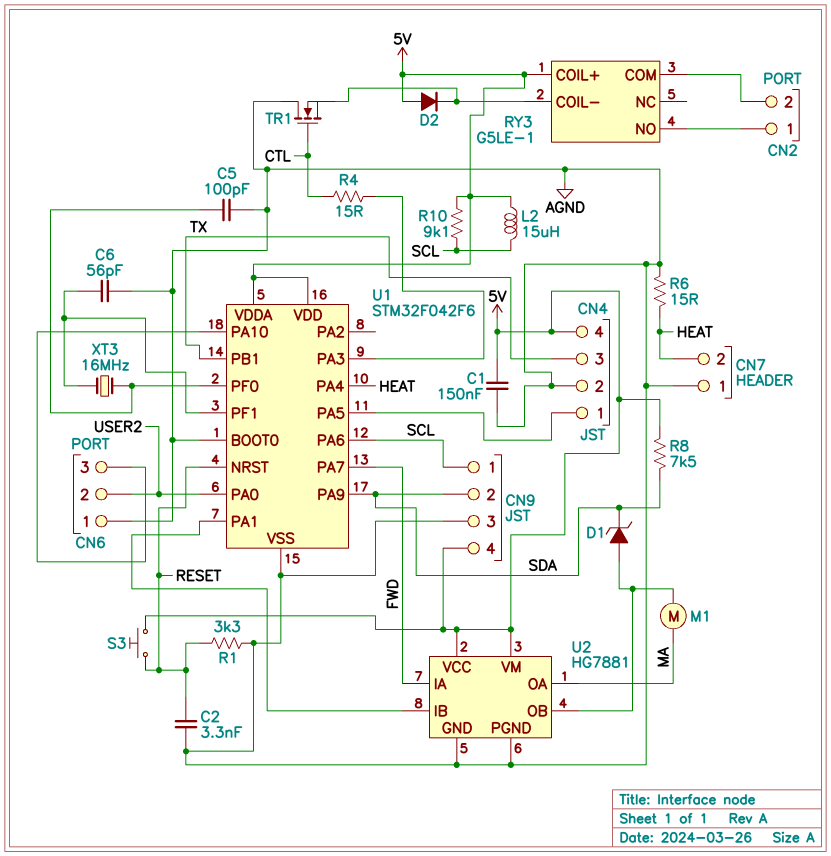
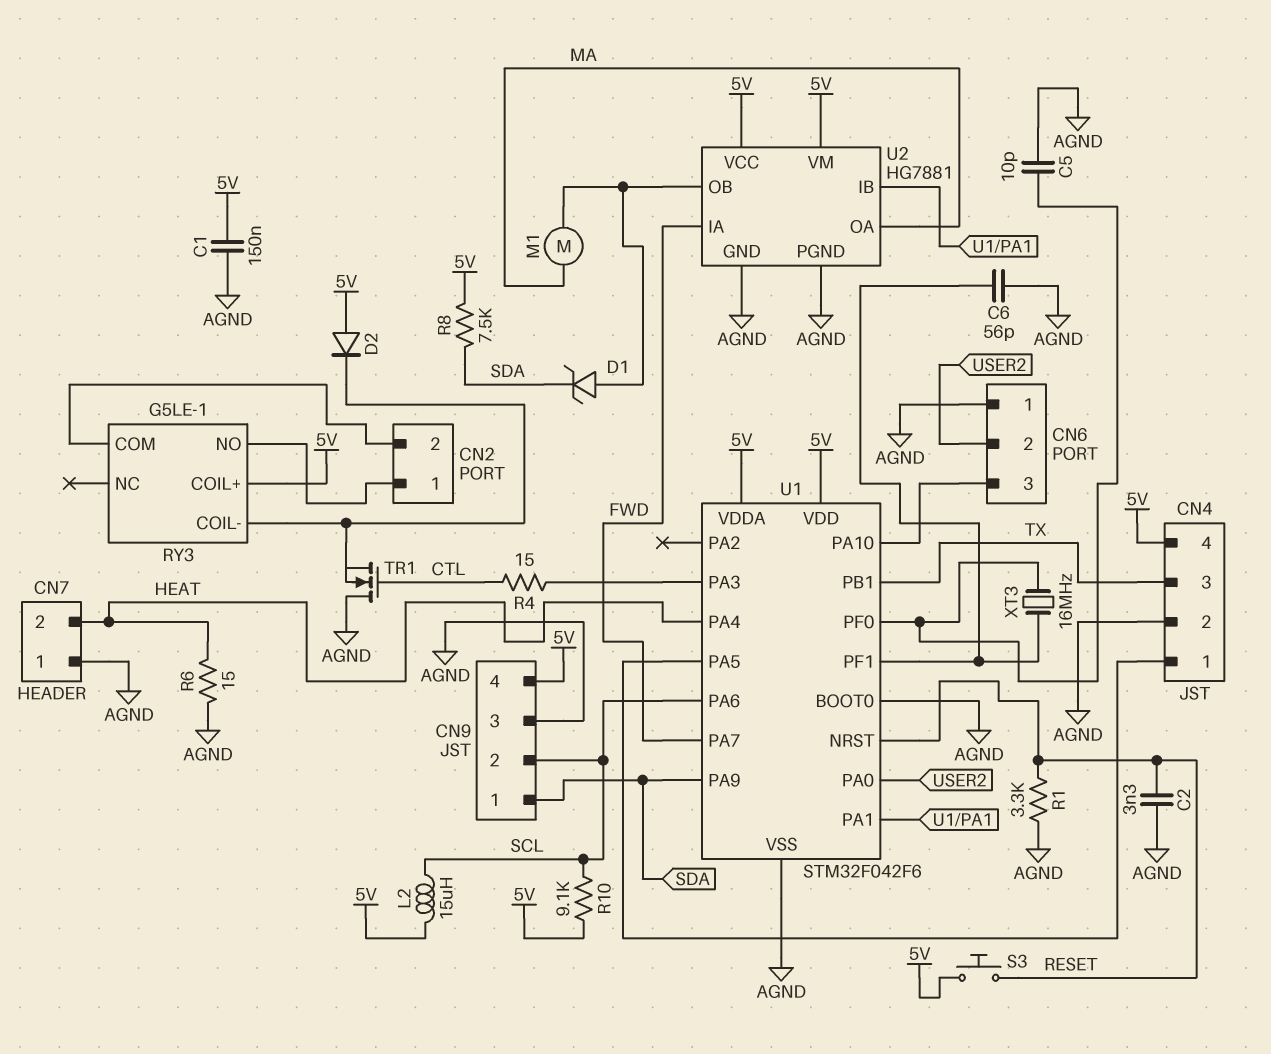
C5: 100pF (AGND, U1/PF0) -> 10pF (AGND, U1/PF0)
CN9 pin 1: SCL -> SDA
CN9 pin 2: SDA -> SCL

